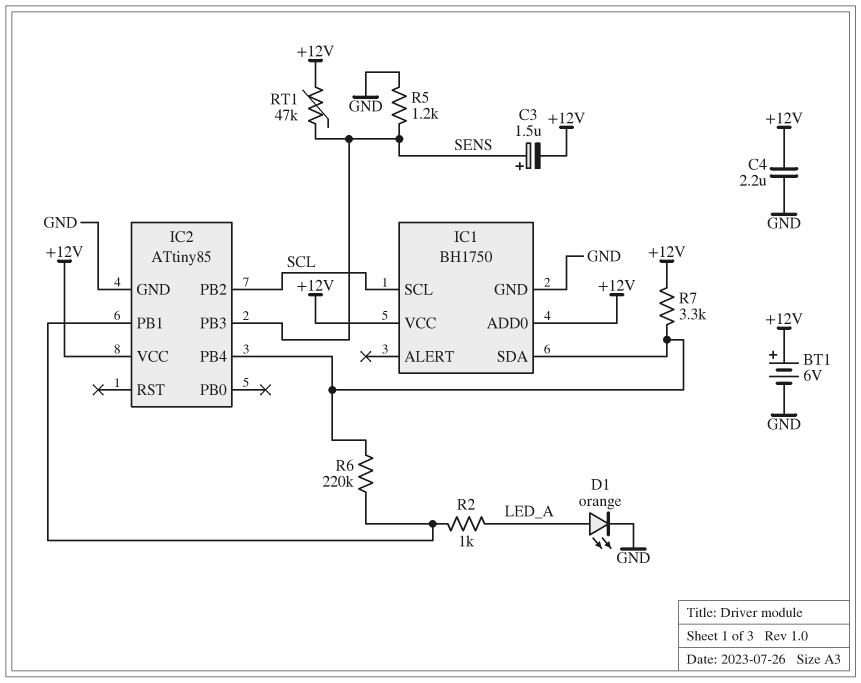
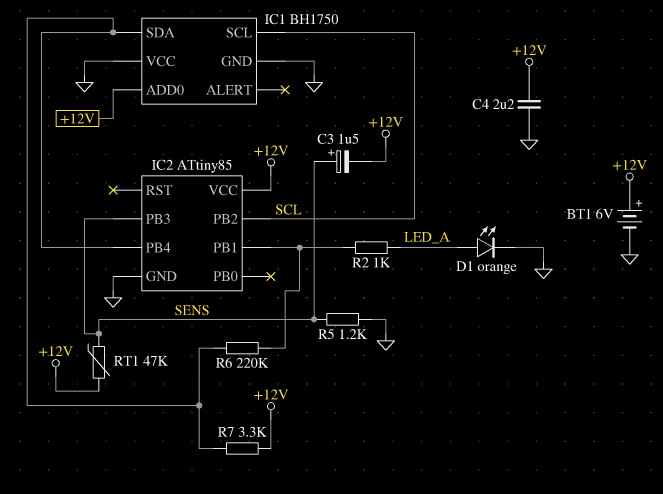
IC1 pin VCC: +12V -> GND

